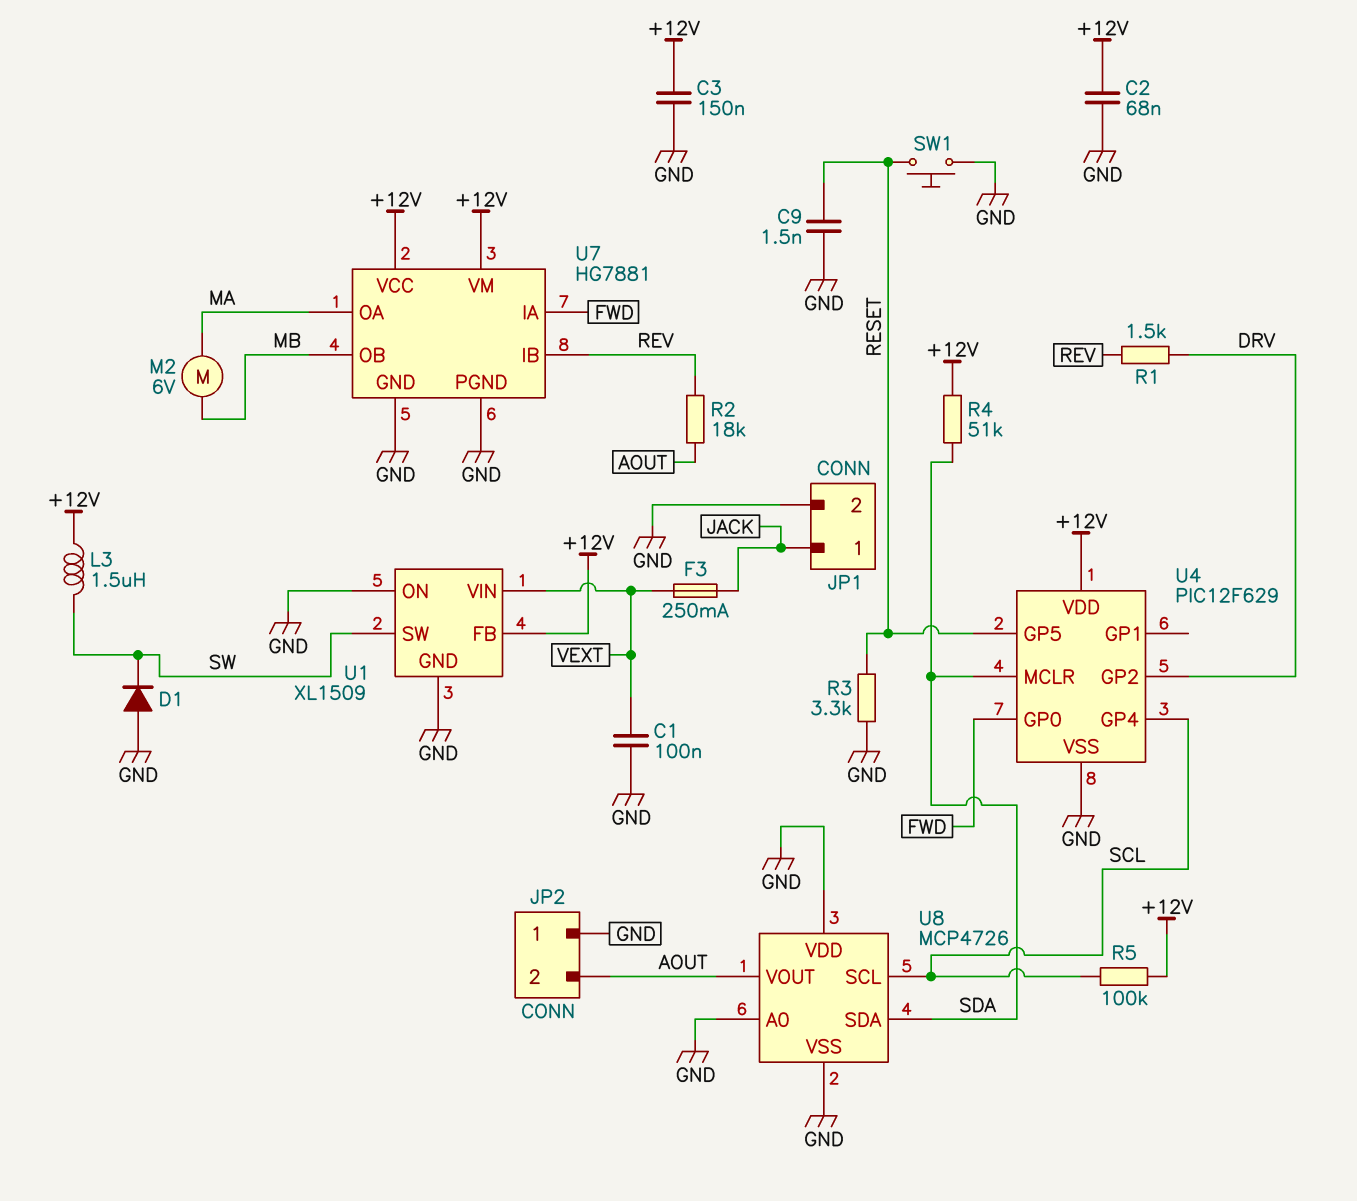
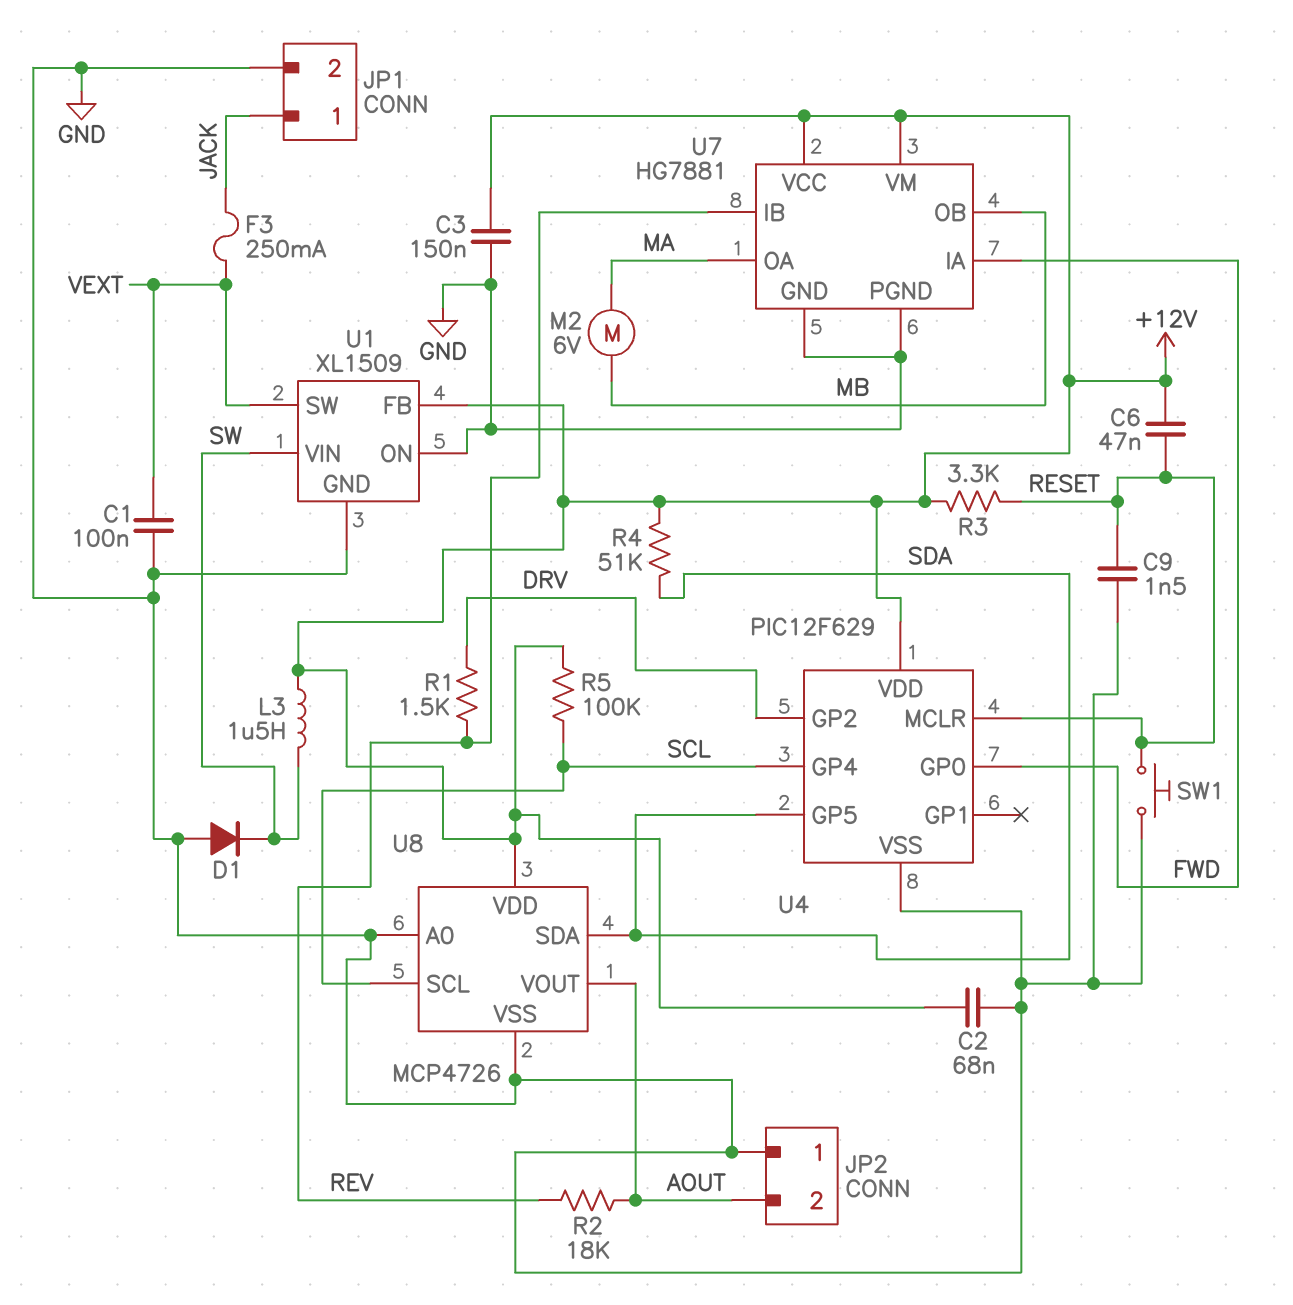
C6: none -> 47nF (+12V, RESET)
R3: 3.3k (GND, RESET) -> 3.3k (+12V, RESET)
U1 pin SW: SW -> VEXT
U1 pin VIN: VEXT -> SW
U4 pin GP5: RESET -> SDA
U4 pin MCLR: SDA -> RESET
U8 pin VDD: GND -> +12V

